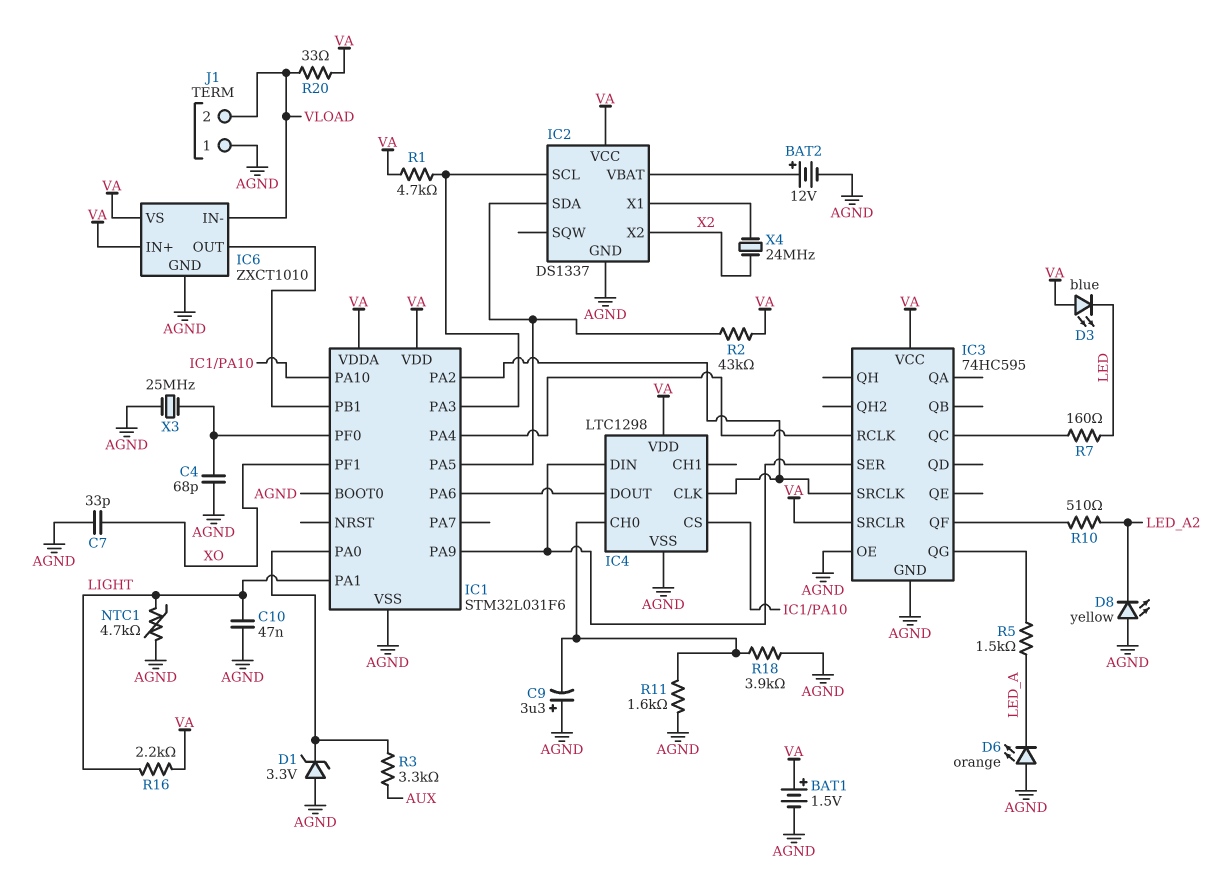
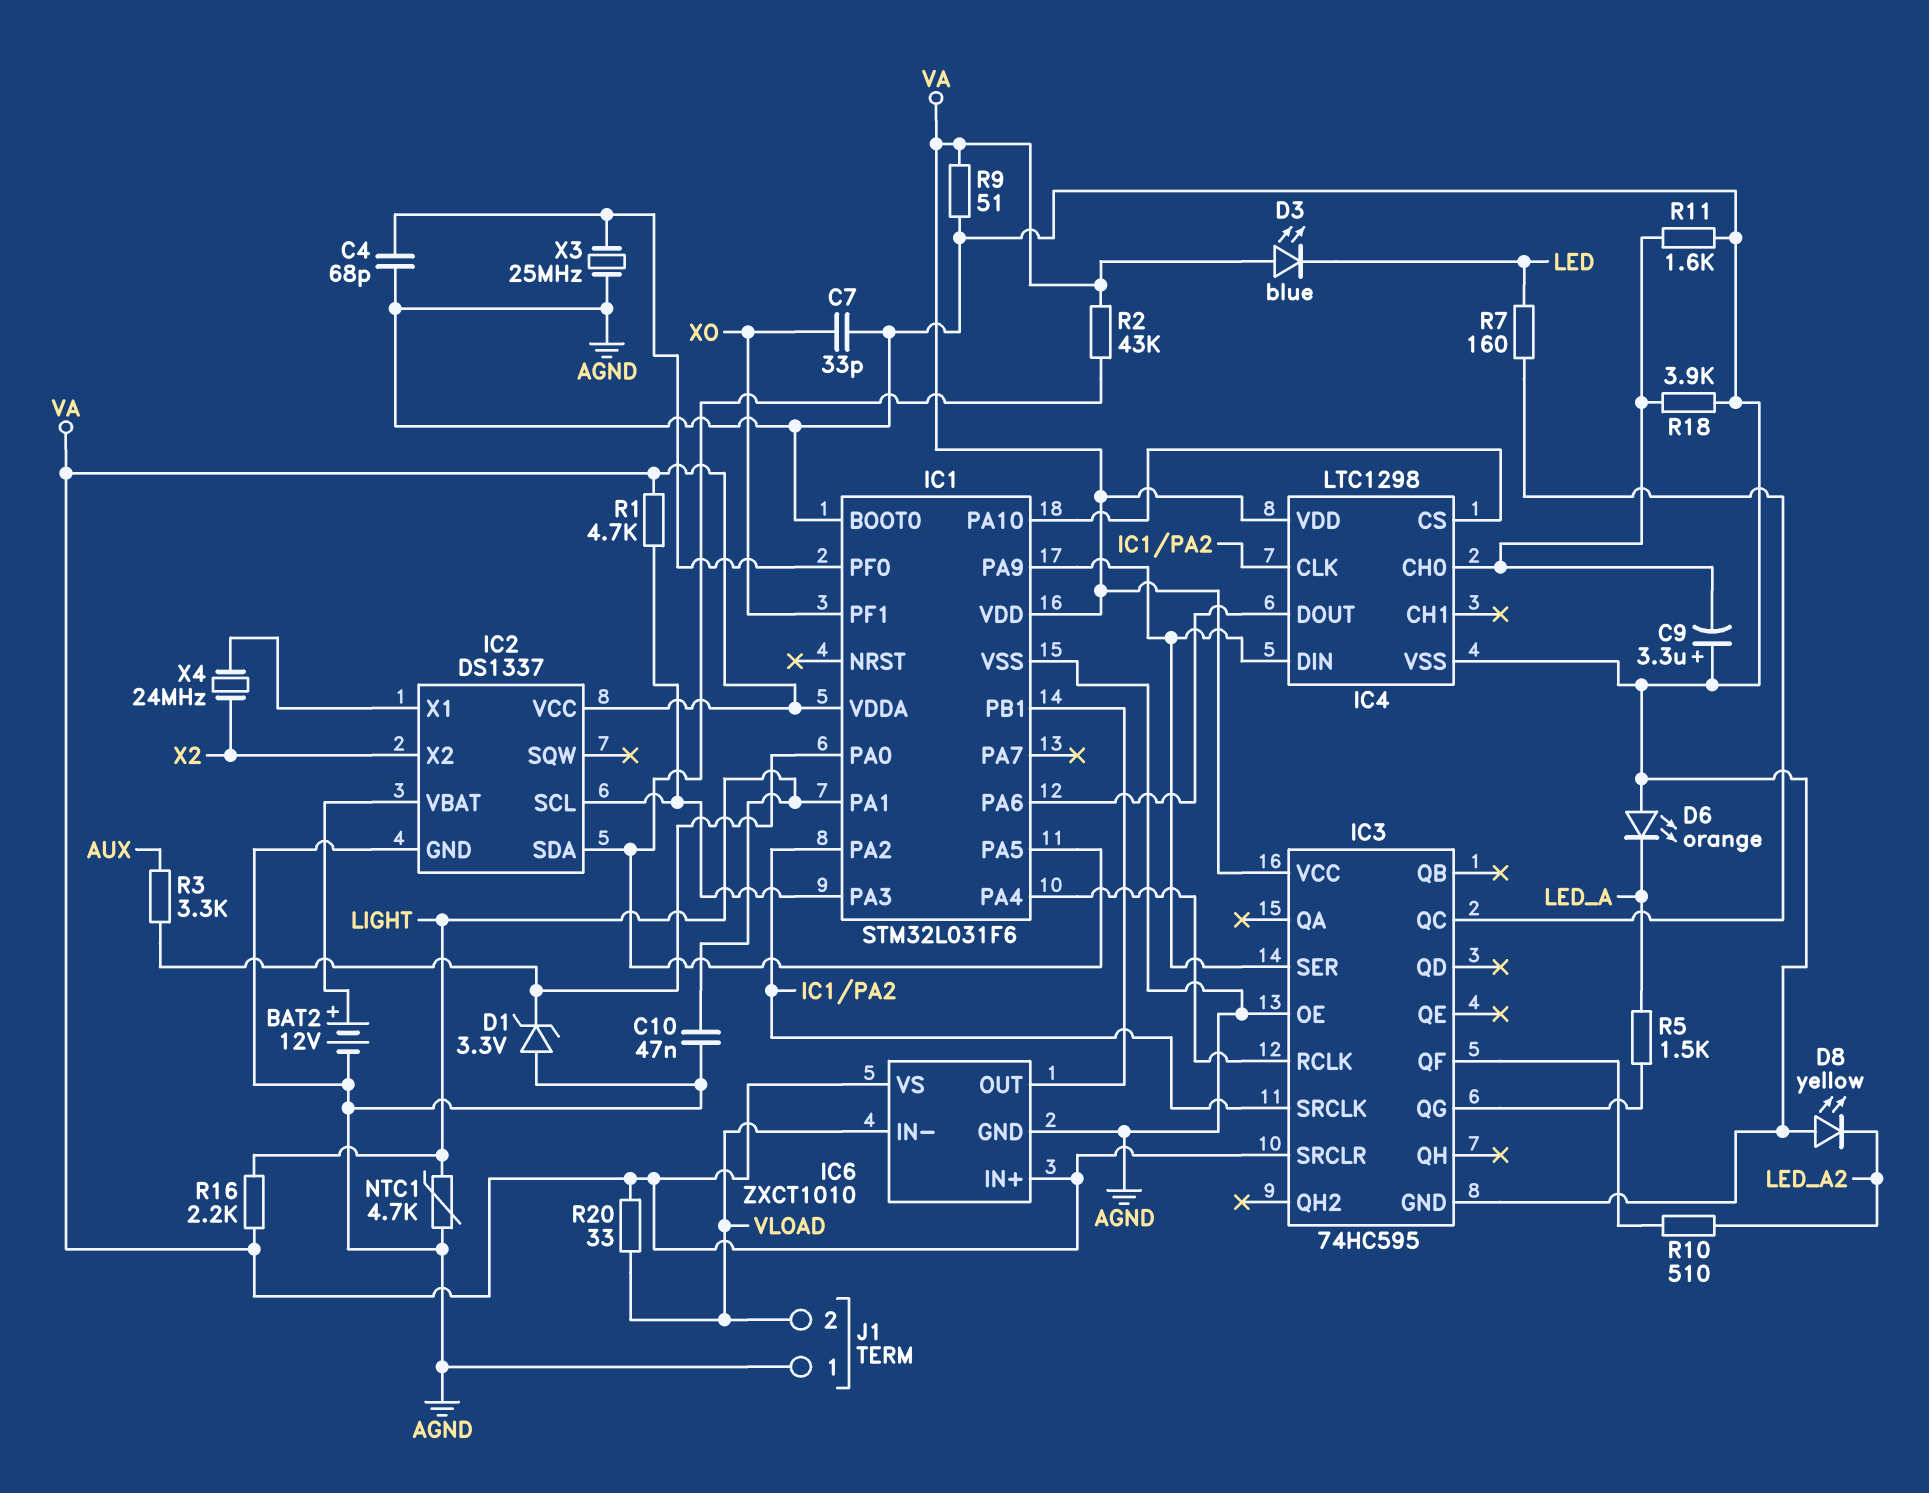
BAT1: 1.5V (plus VA, minus AGND) -> none
R9: none -> 51 (AGND, VA)

